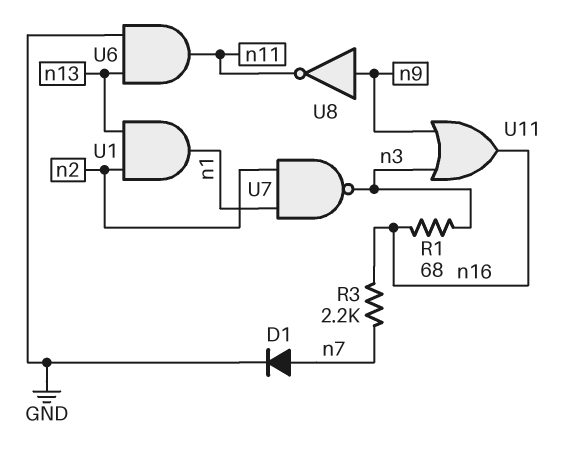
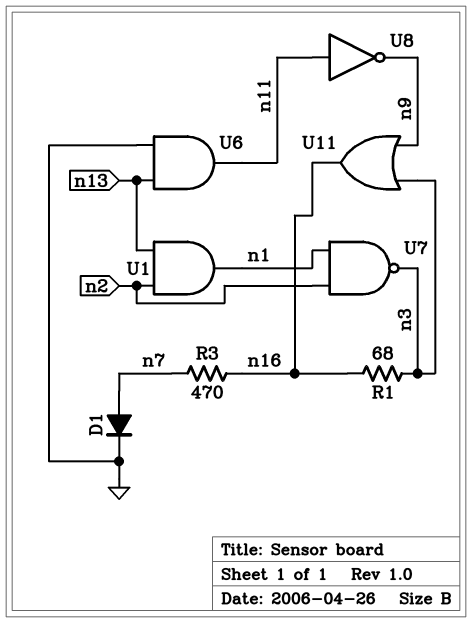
R3: 2.2k (n7, n16) -> 470 (n7, n16)
U8: NOT (in n9, out n11) -> NOT (in n11, out n9)

